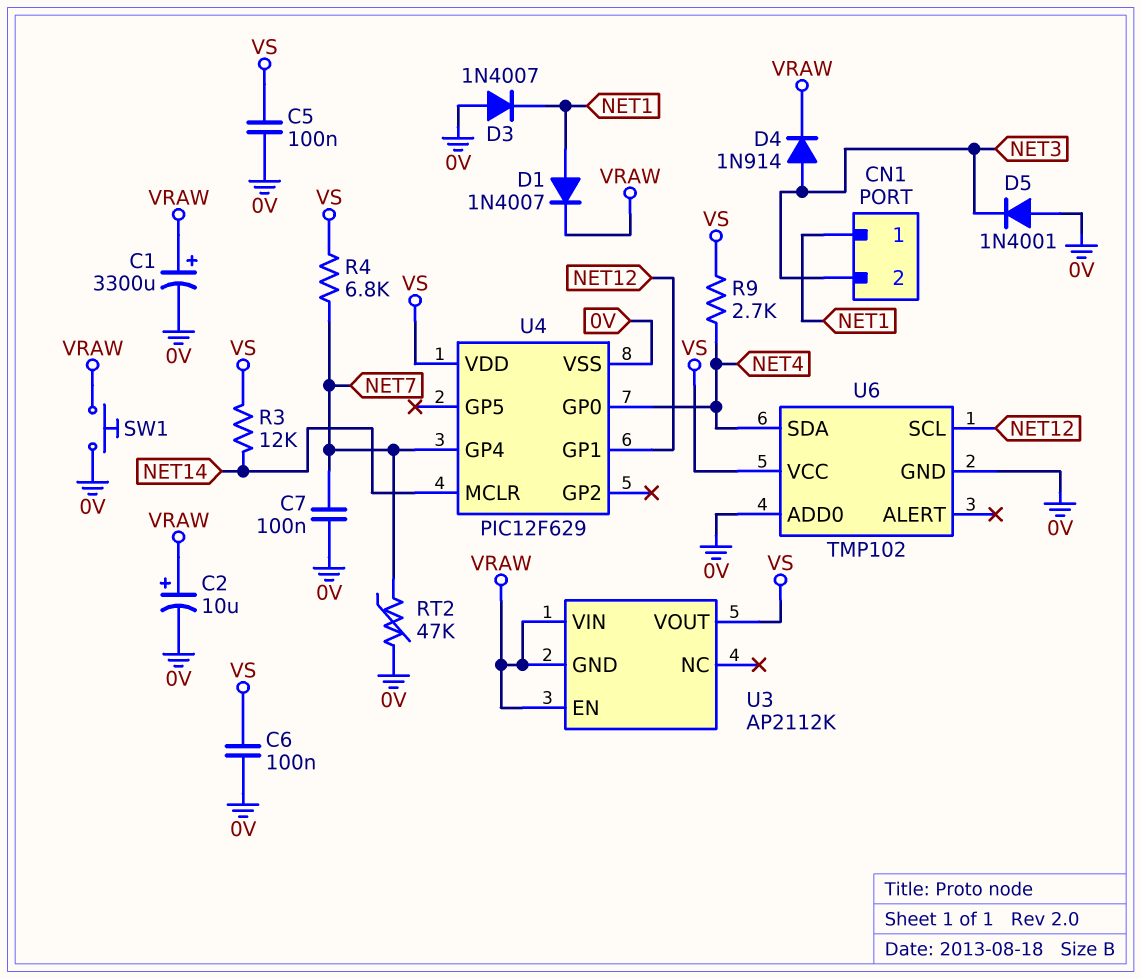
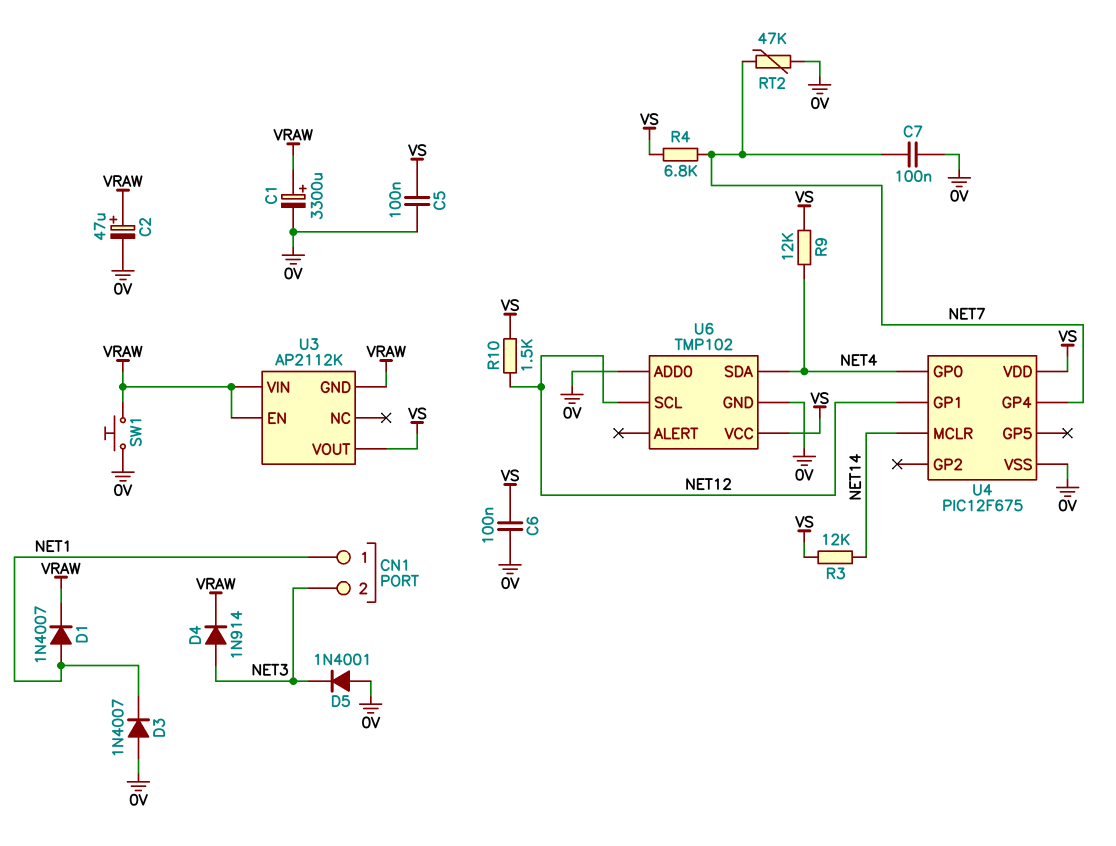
C2: 10uF (plus VRAW, minus 0V) -> 47uF (plus VRAW, minus 0V)
R9: 2.7k (NET4, VS) -> 12k (NET4, VS)
R10: none -> 1.5k (NET12, VS)
U4: PIC12F629 -> PIC12F675

